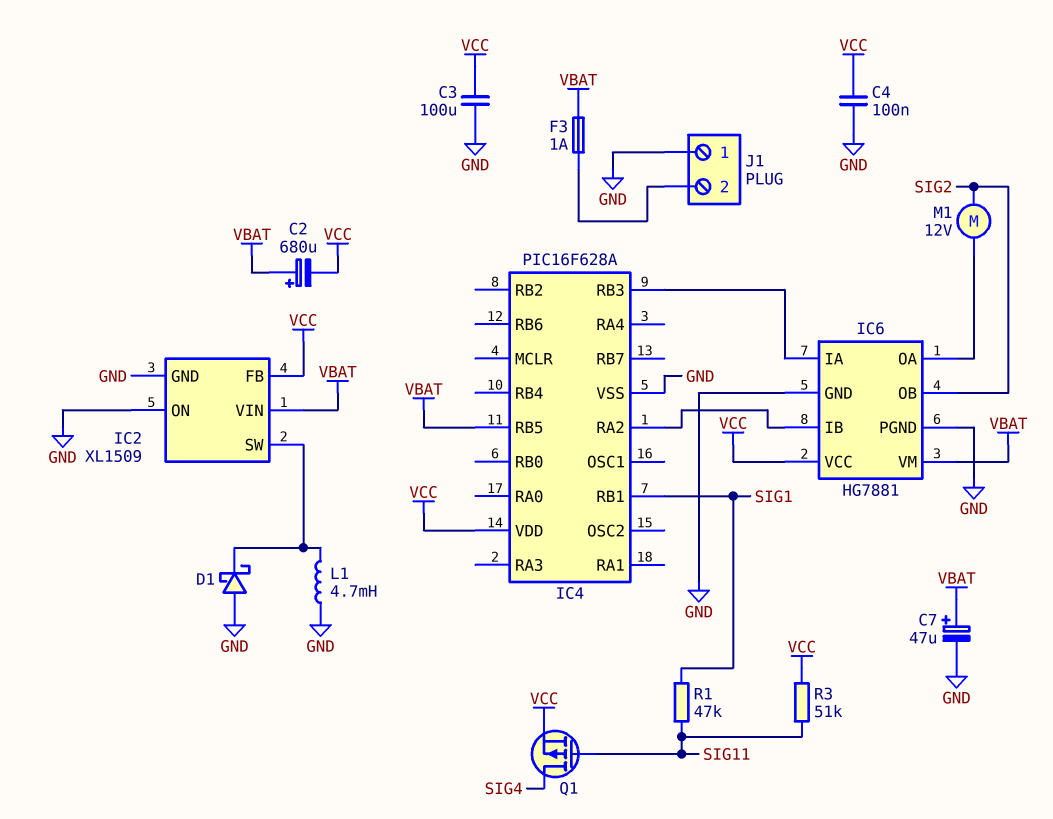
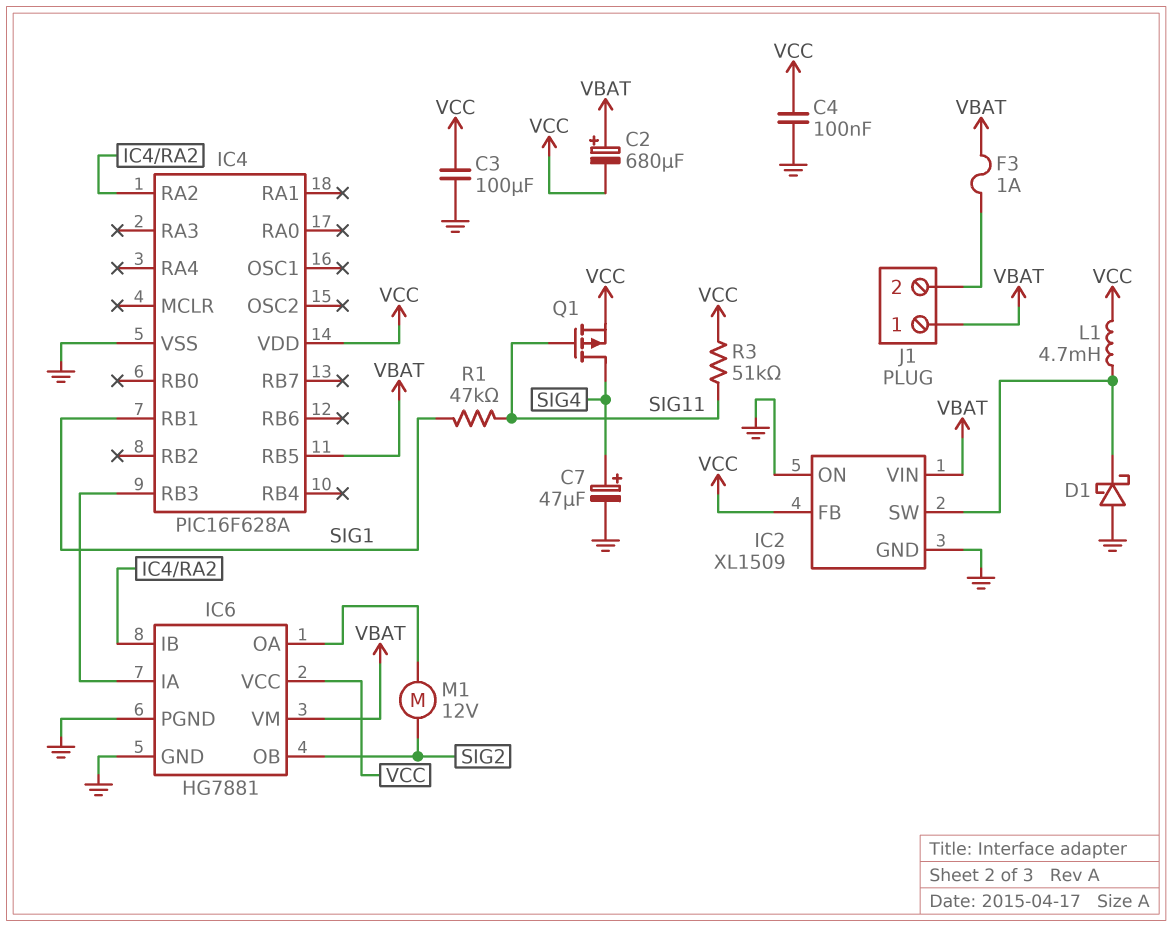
C7: 47uF (plus VBAT, minus GND) -> 47uF (plus SIG4, minus GND)
J1 pin 1: GND -> VBAT
L1: 4.7mH (GND, IC2/SW) -> 4.7mH (IC2/SW, VCC)

